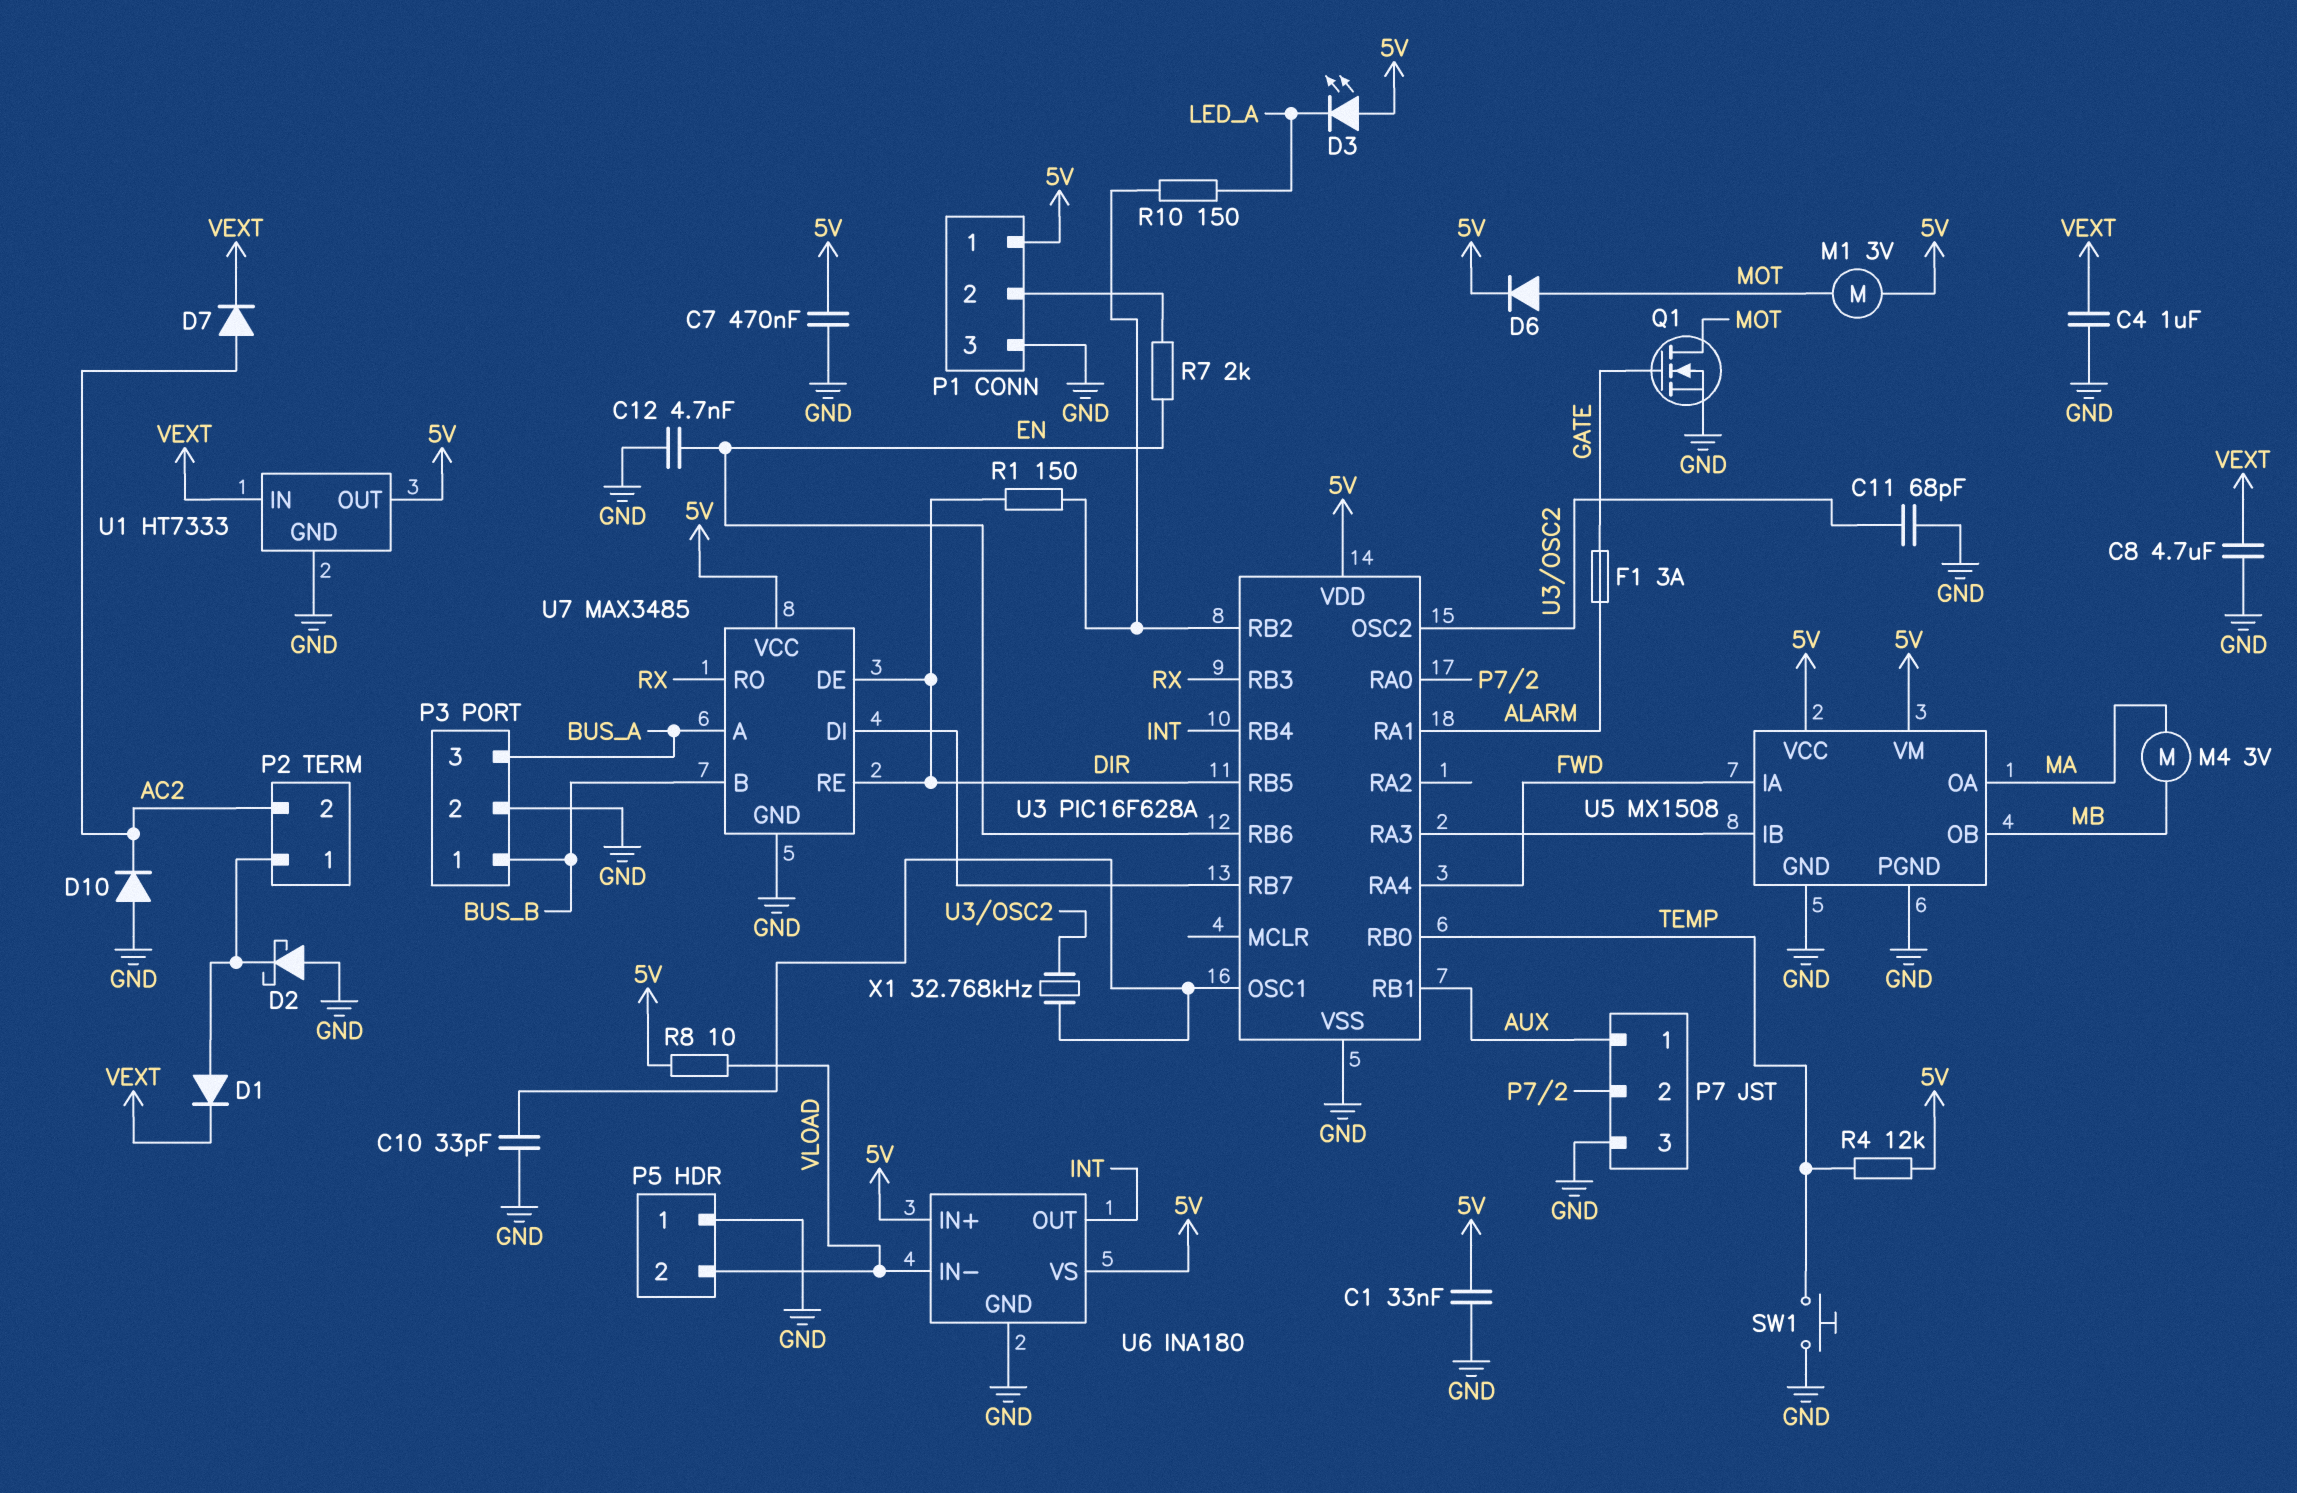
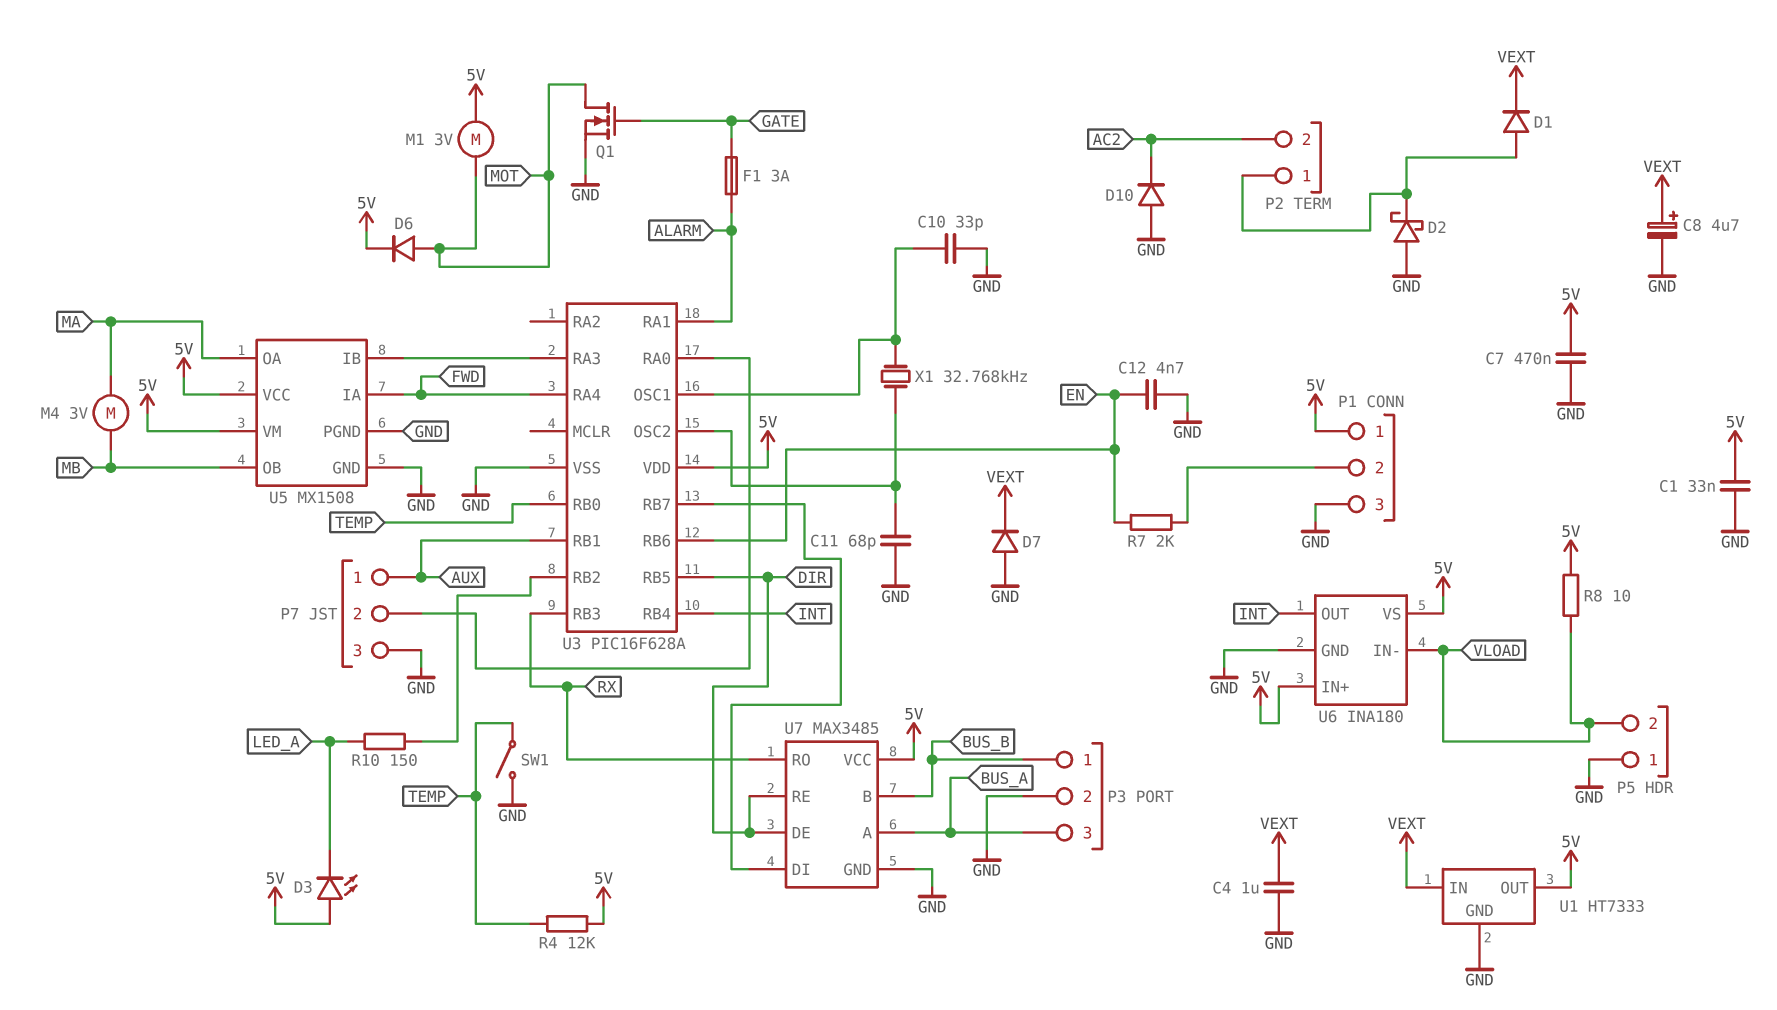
C8: 4.7uF (GND, VEXT) -> 4.7uF (plus VEXT, minus GND)
D7: diode (A AC2, K VEXT) -> diode (A GND, K VEXT)
R1: 150 (DIR, U3/RB2) -> none
SW1: button (GND, TEMP) -> switch (GND, TEMP)

